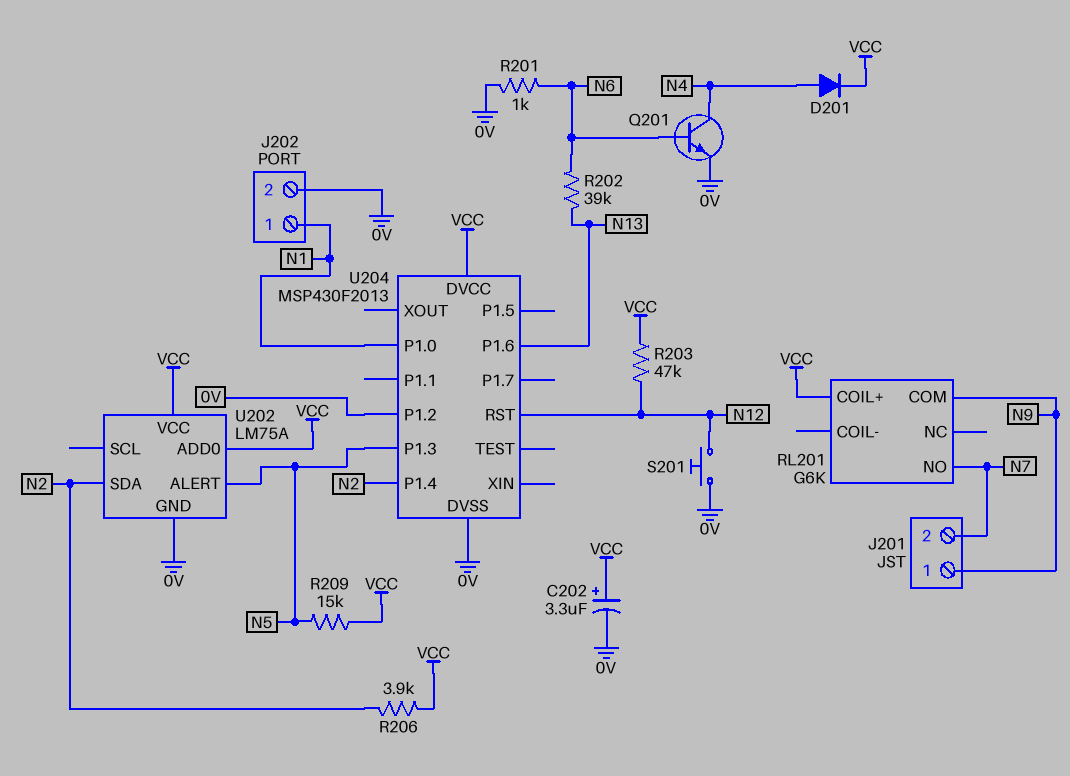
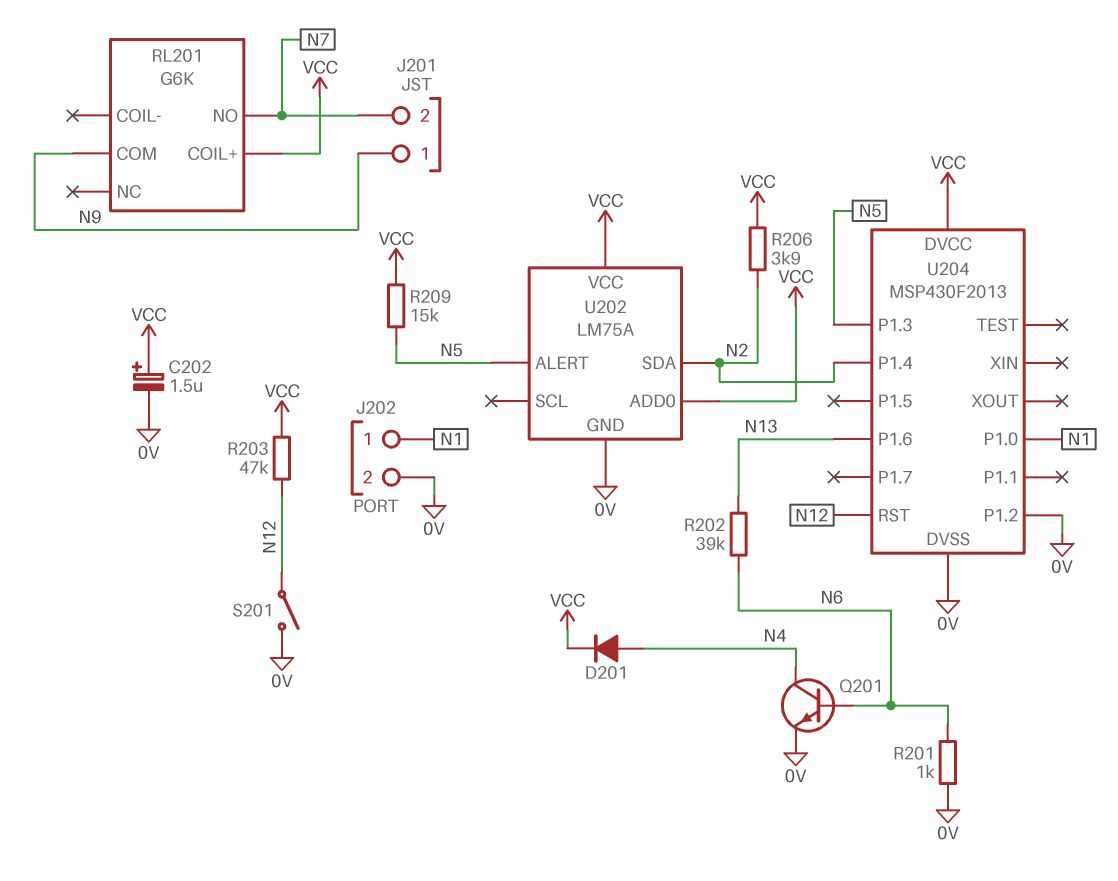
C202: 3.3uF (plus VCC, minus 0V) -> 1.5uF (plus VCC, minus 0V)
S201: button (0V, N12) -> switch (0V, N12)

